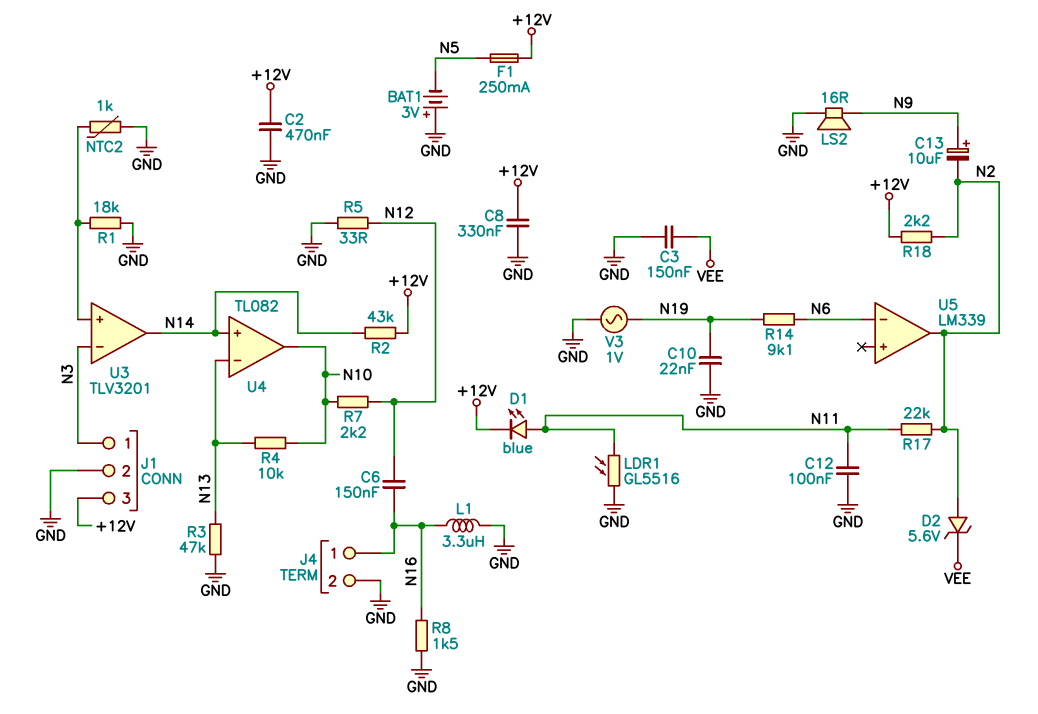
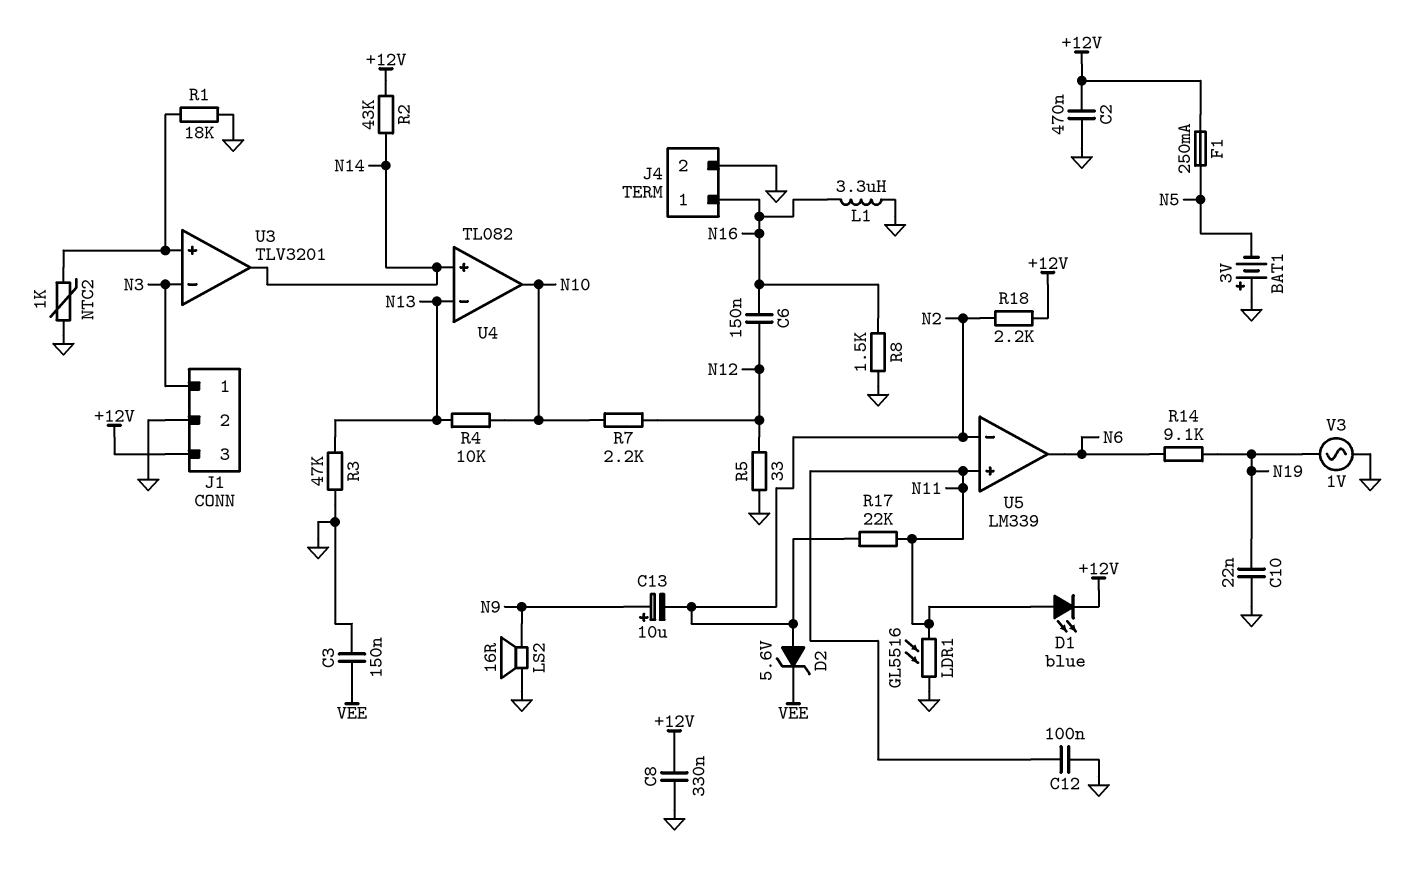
U5 pin in+: none -> N11
U5 pin in-: N6 -> N2
U5 pin out: N2 -> N6

